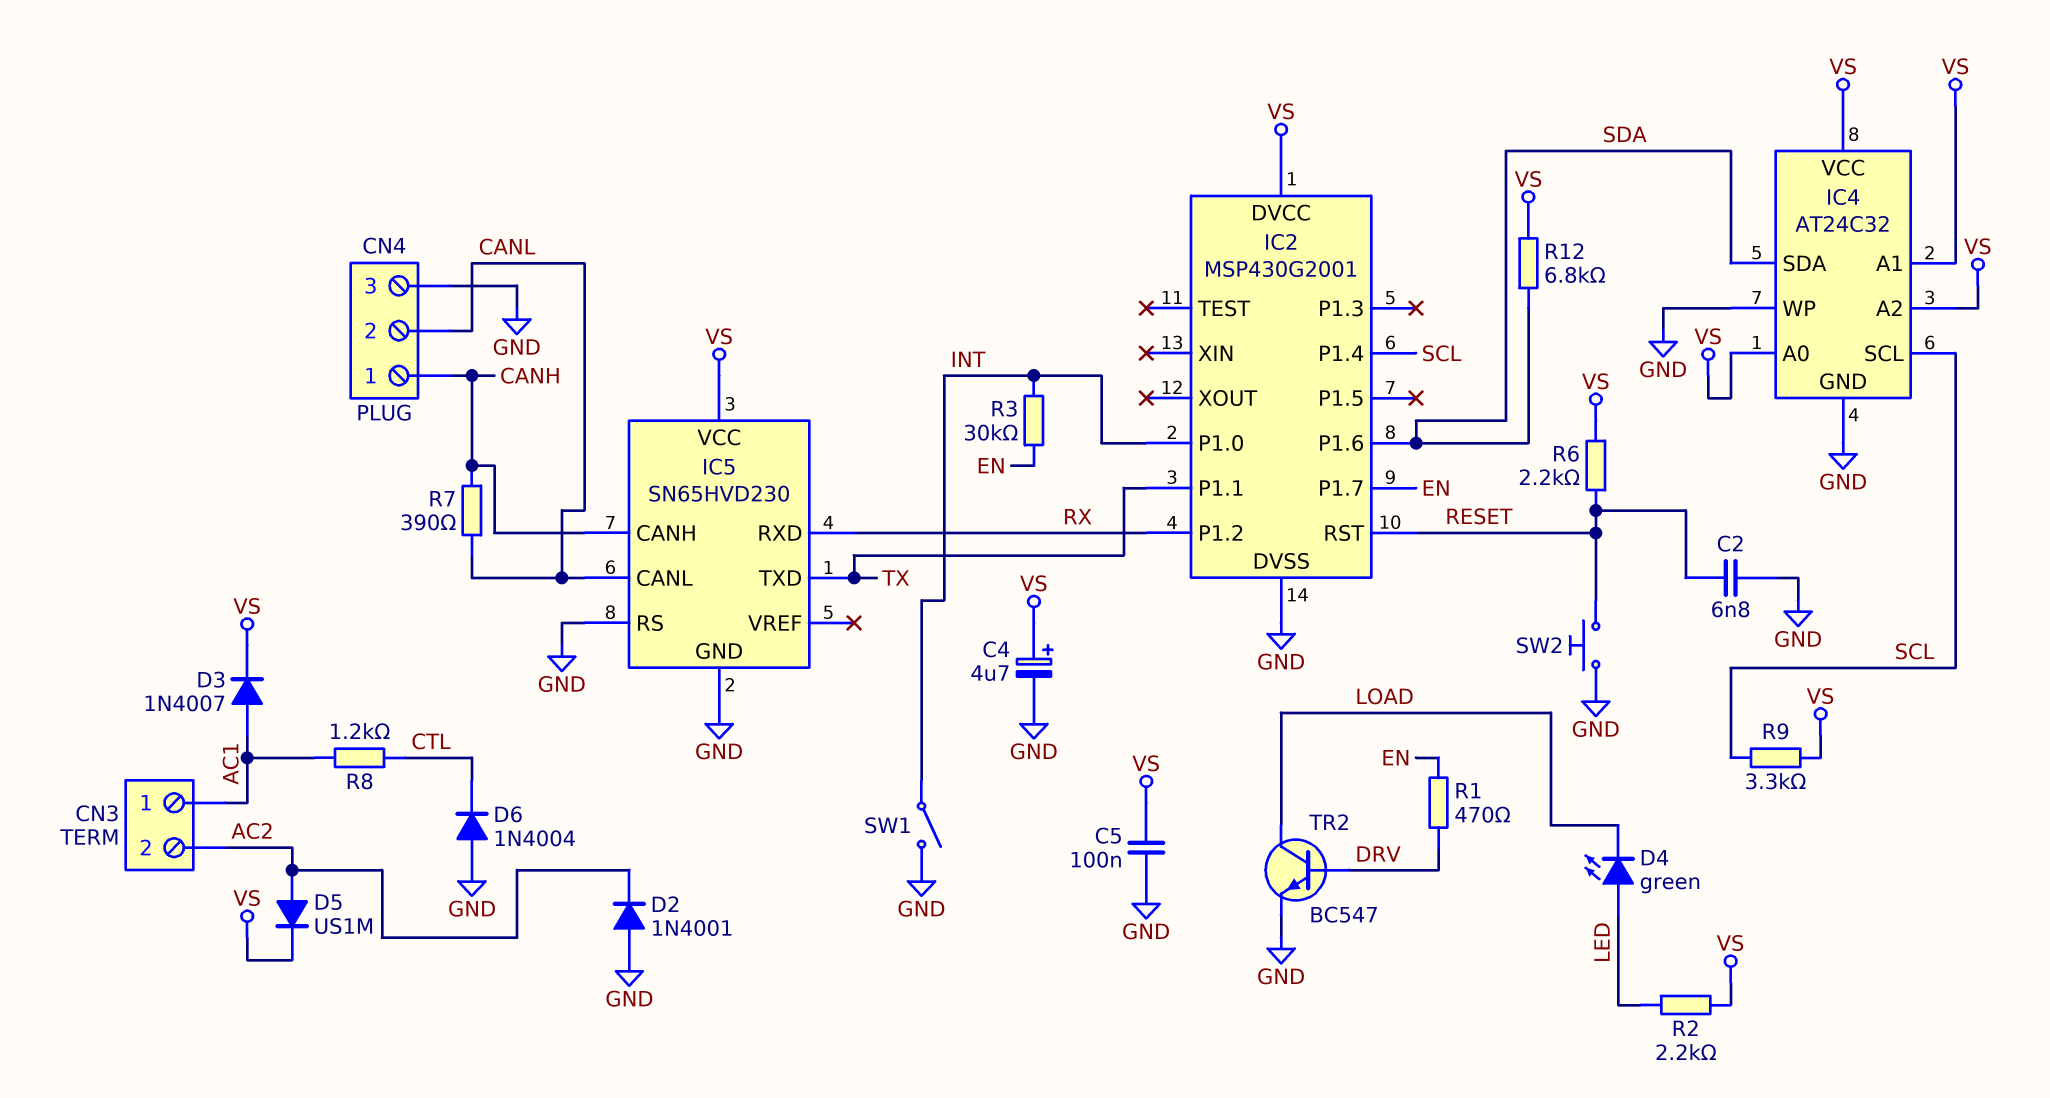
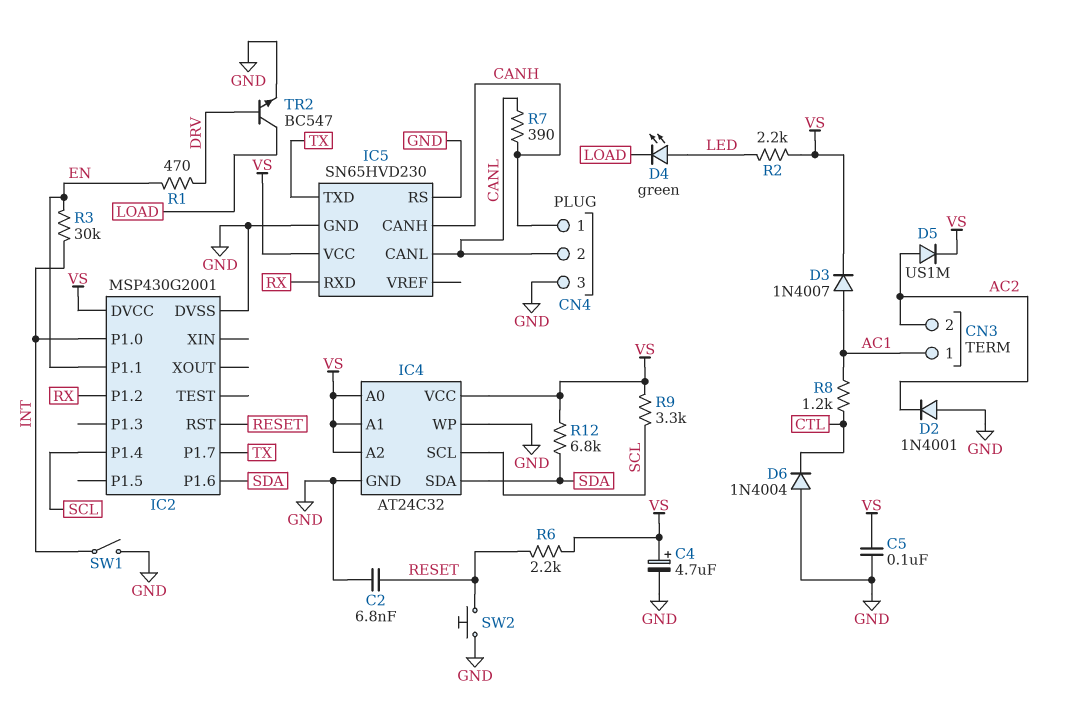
IC2 pin P1.1: TX -> EN
IC2 pin P1.7: EN -> TX

